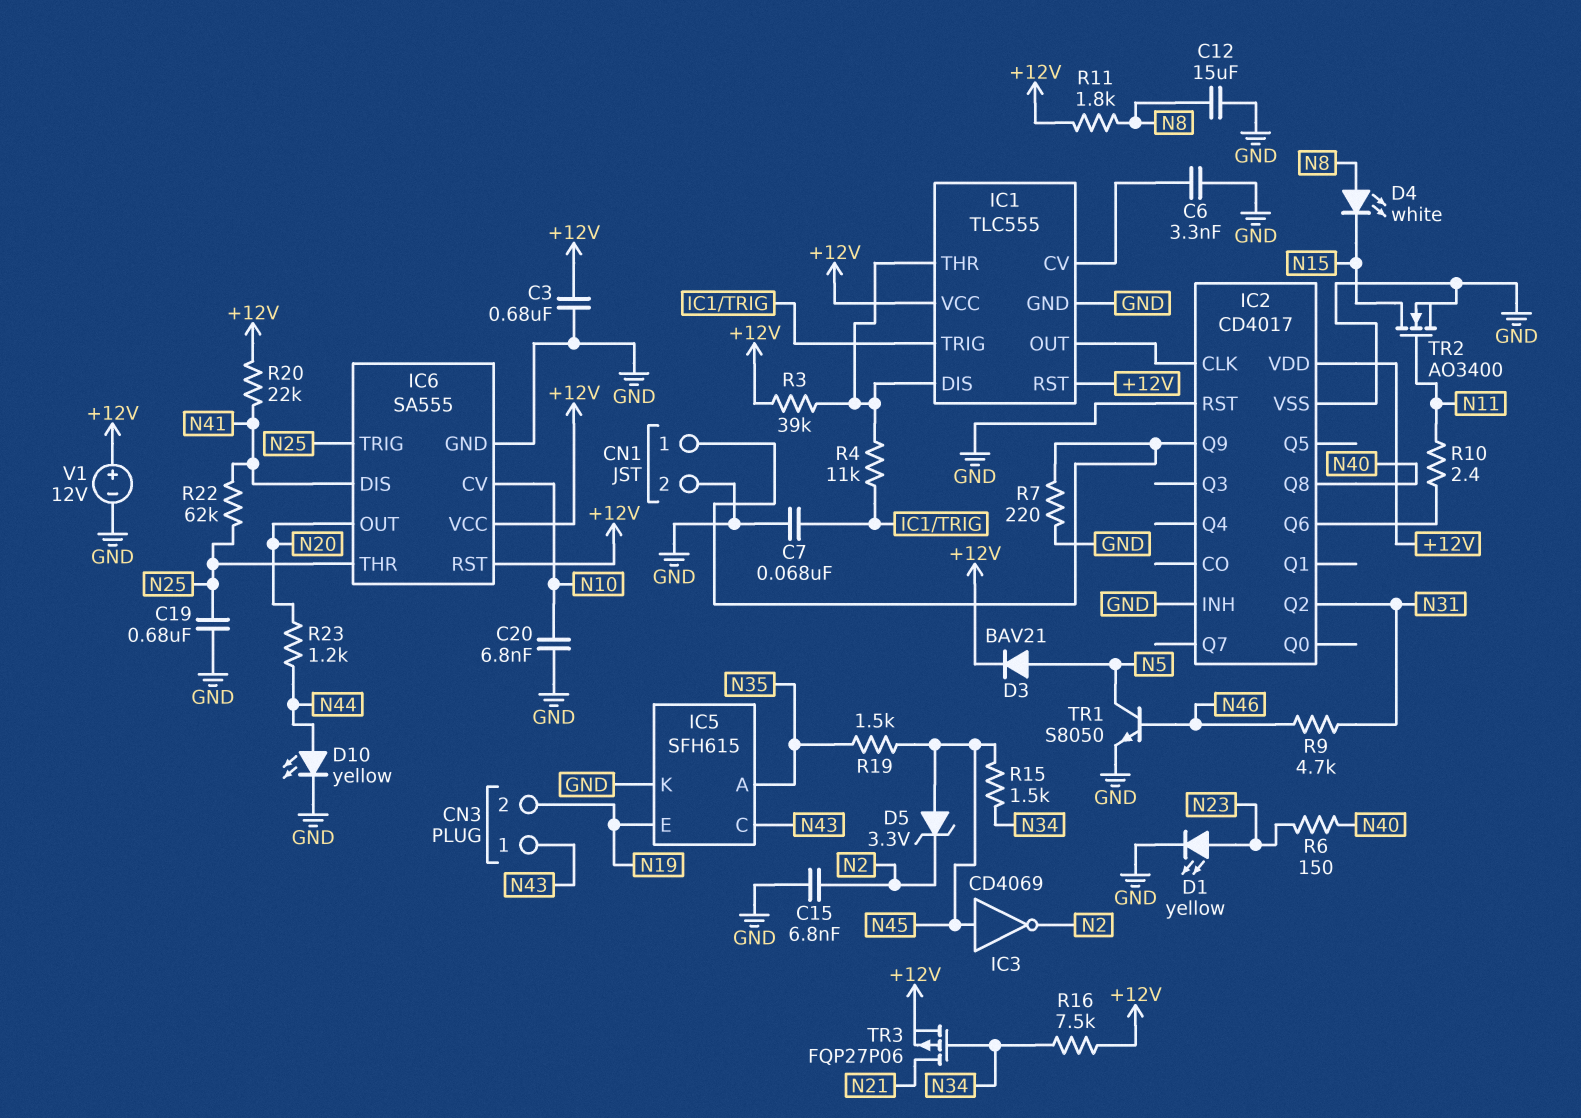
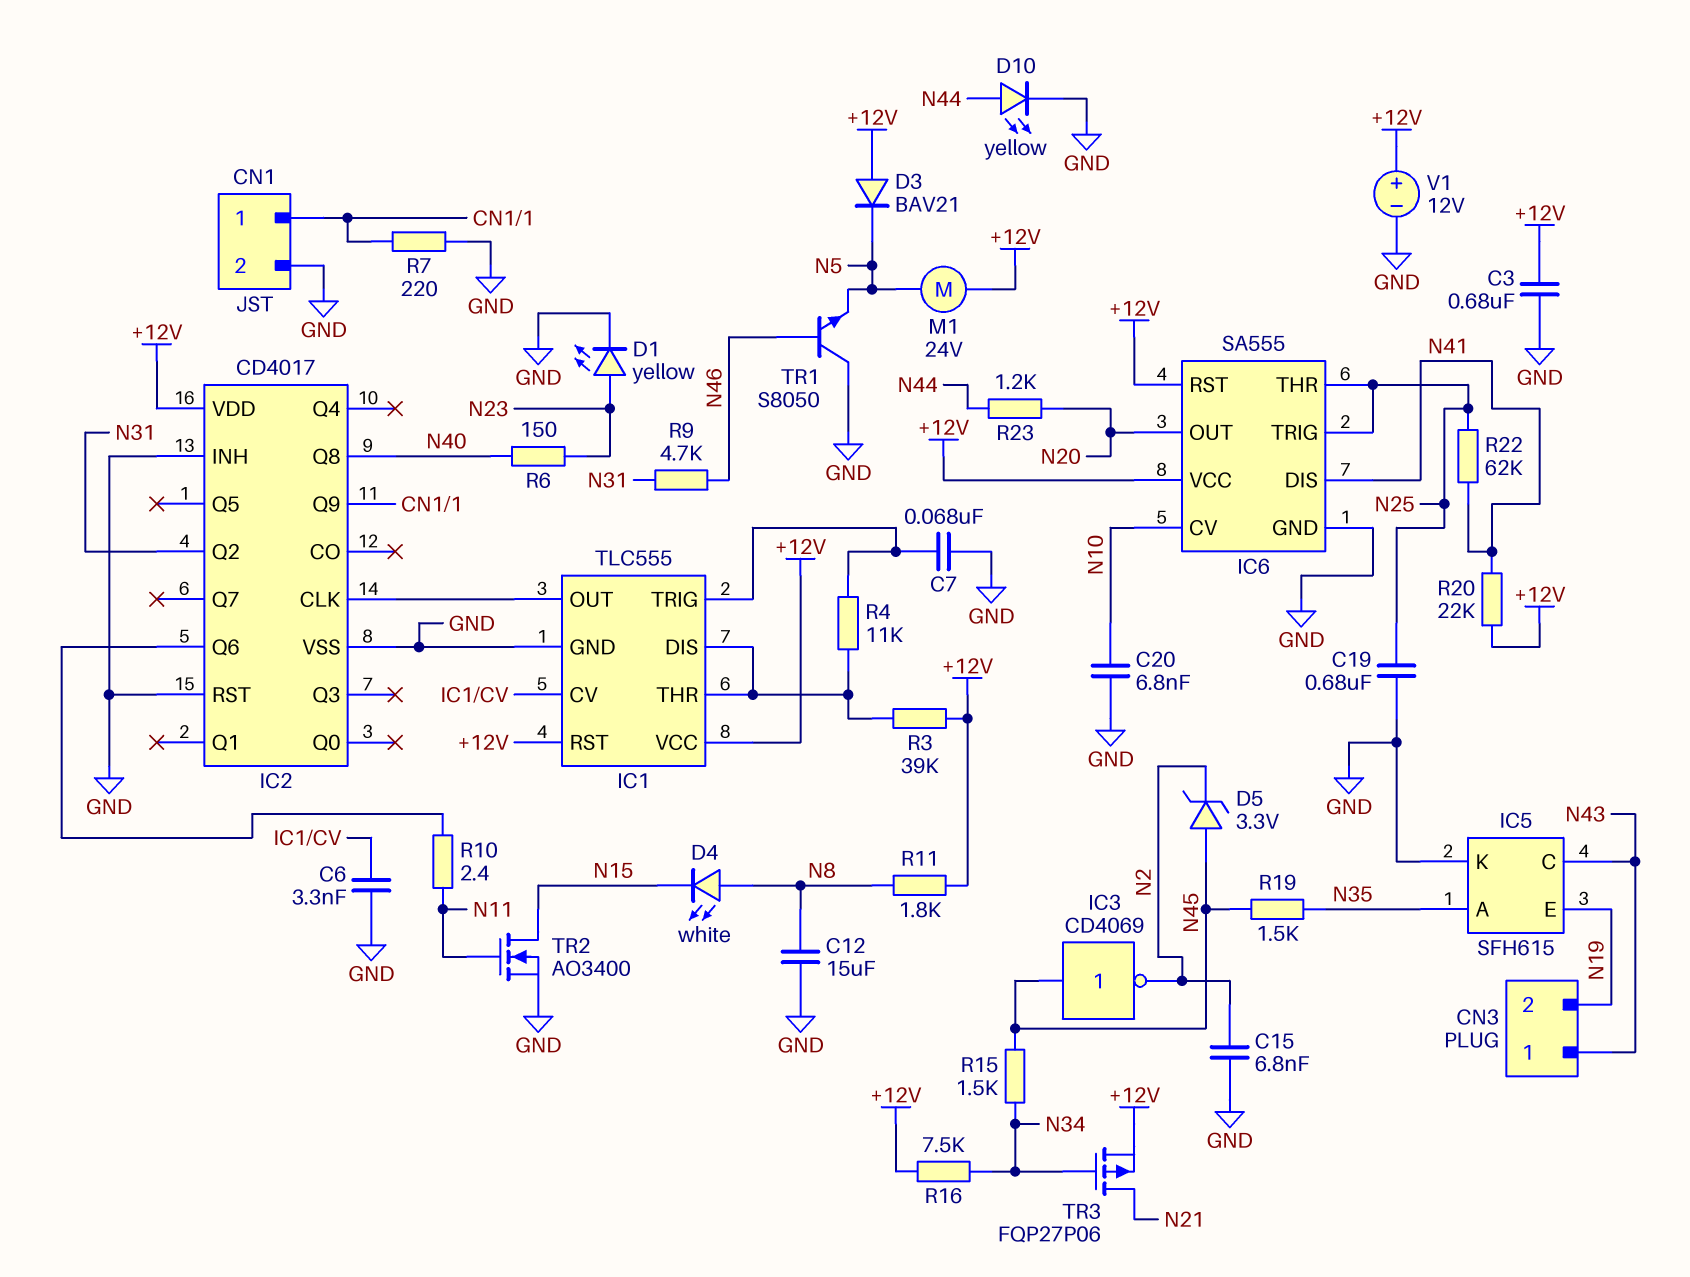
D3: diode BAV21 (A N5, K +12V) -> diode BAV21 (A +12V, K N5)
M1: none -> motor 24V (+12V, N5)
TR1: NPN S8050 (B N46, C N5, E GND) -> NPN S8050 (B N46, C GND, E N5)

